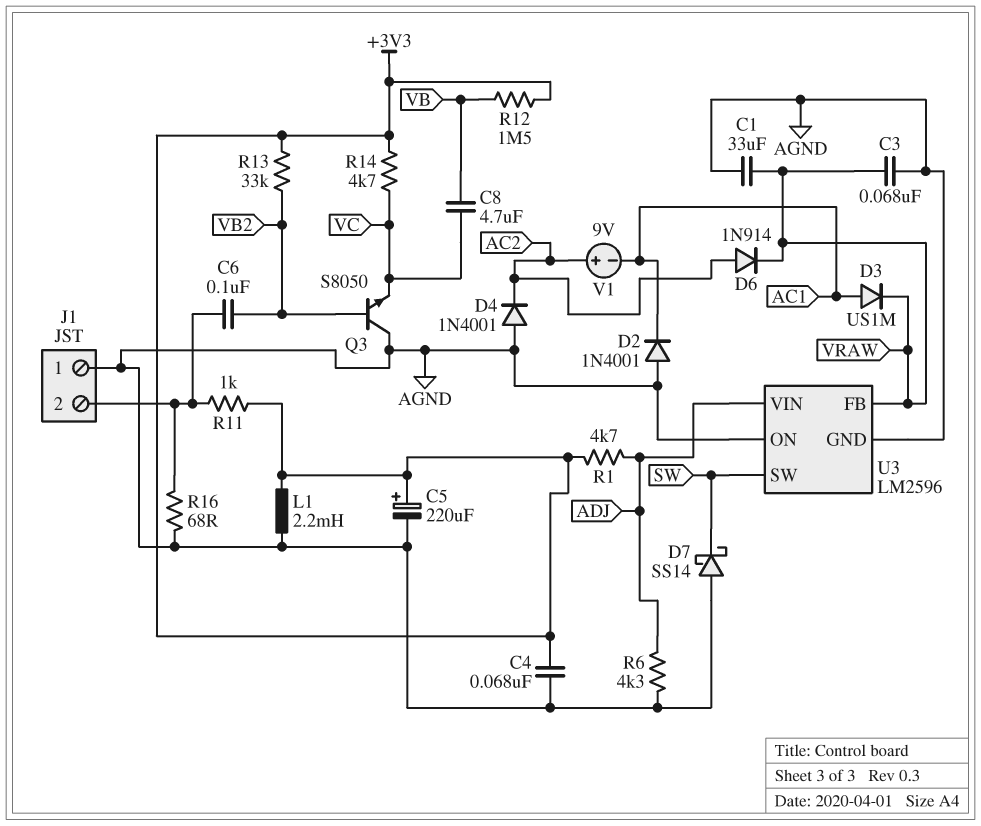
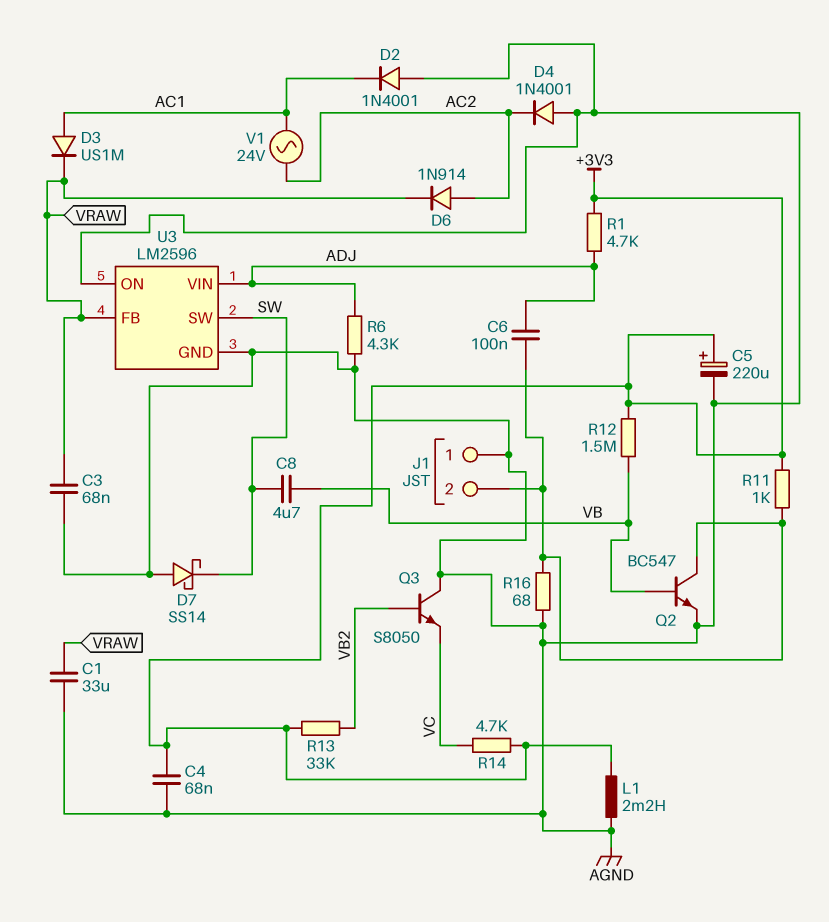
C6: 100nF (J1/2, VB2) -> 100nF (ADJ, J1/2)
C8: 4.7uF (VB, VC) -> 4.7uF (SW, VB)
Q2: none -> NPN BC547 (B VB, C J1/2, E AGND)
V1: 9V (plus AC2, minus AC1) -> AC 24V (AC1, AC2)

